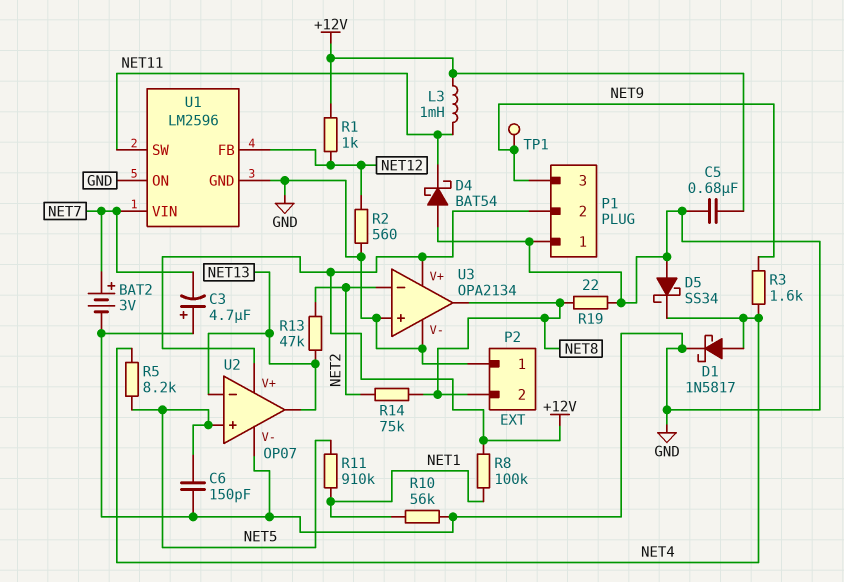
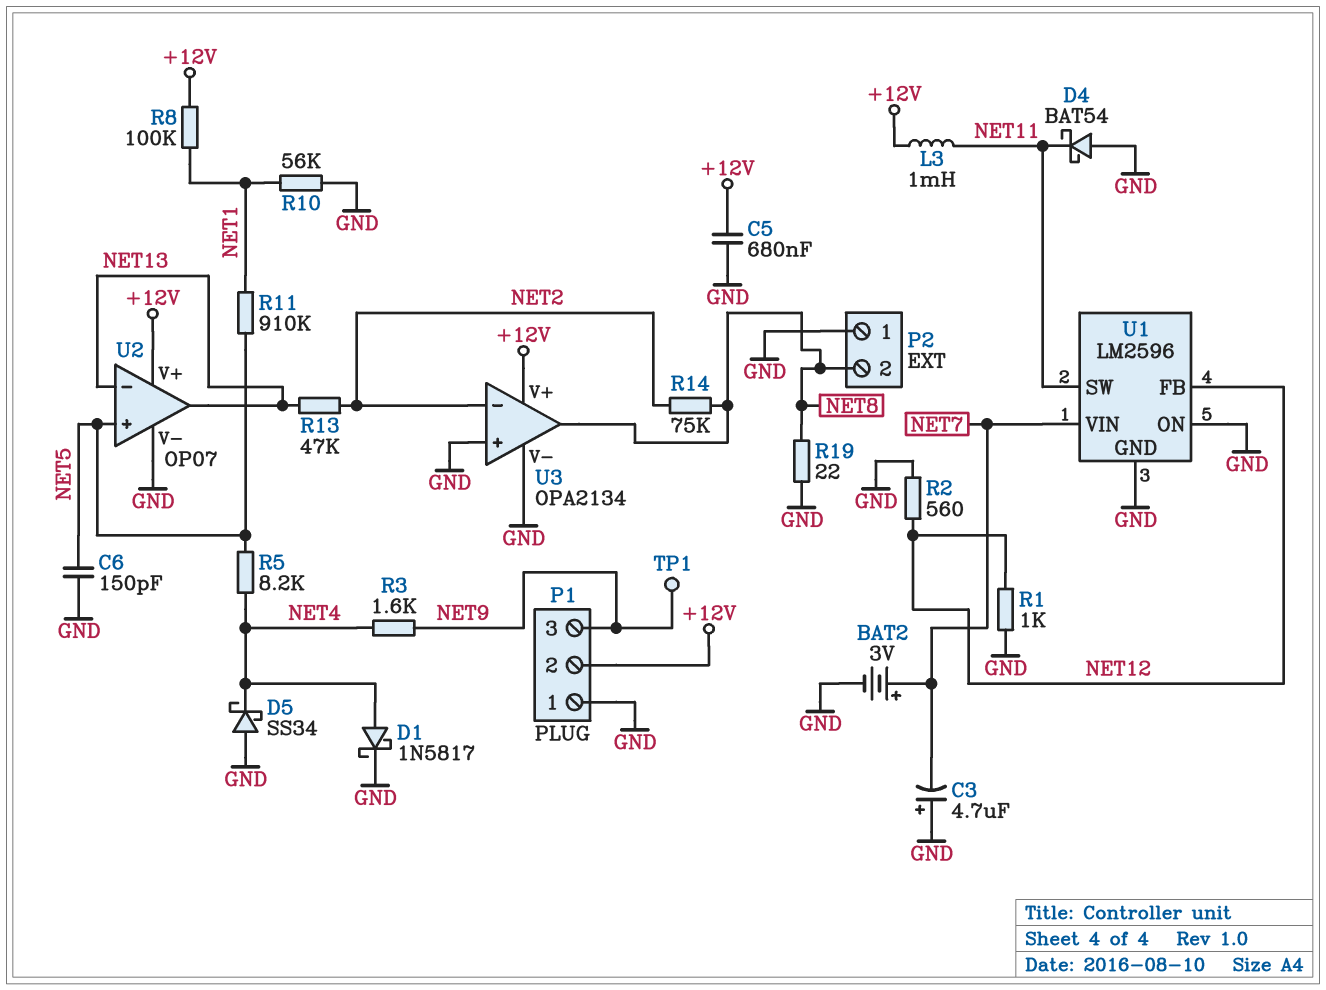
R1: 1k (+12V, NET12) -> 1k (GND, NET12)

